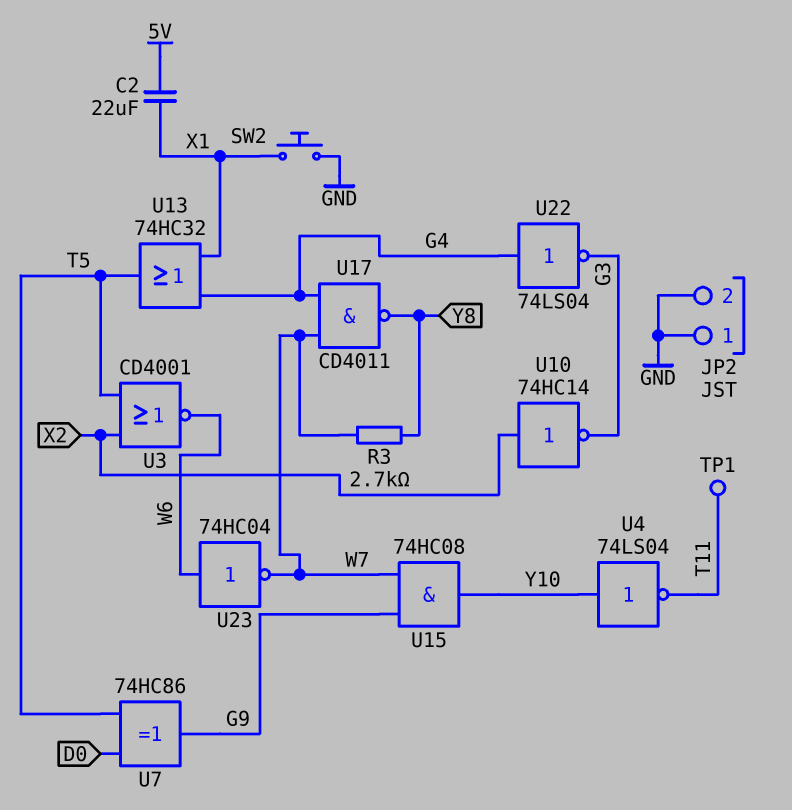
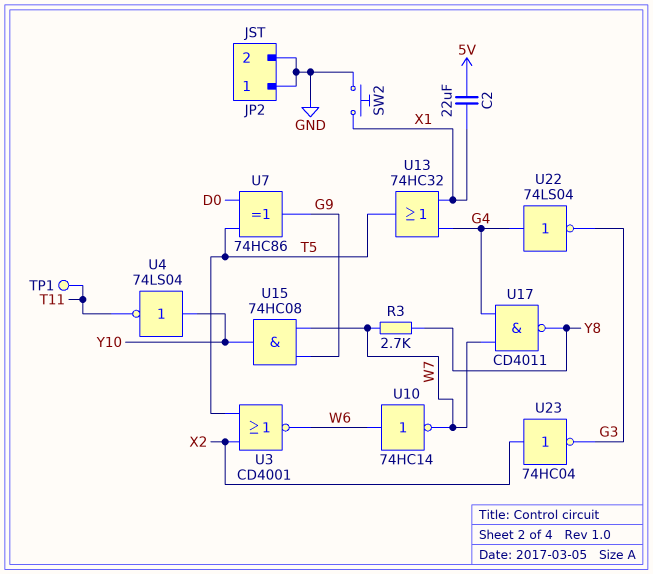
U10: NOT 74HC14 (in X2, out G3) -> NOT 74HC14 (in W6, out W7)
U23: NOT 74HC04 (in W6, out W7) -> NOT 74HC04 (in X2, out G3)

